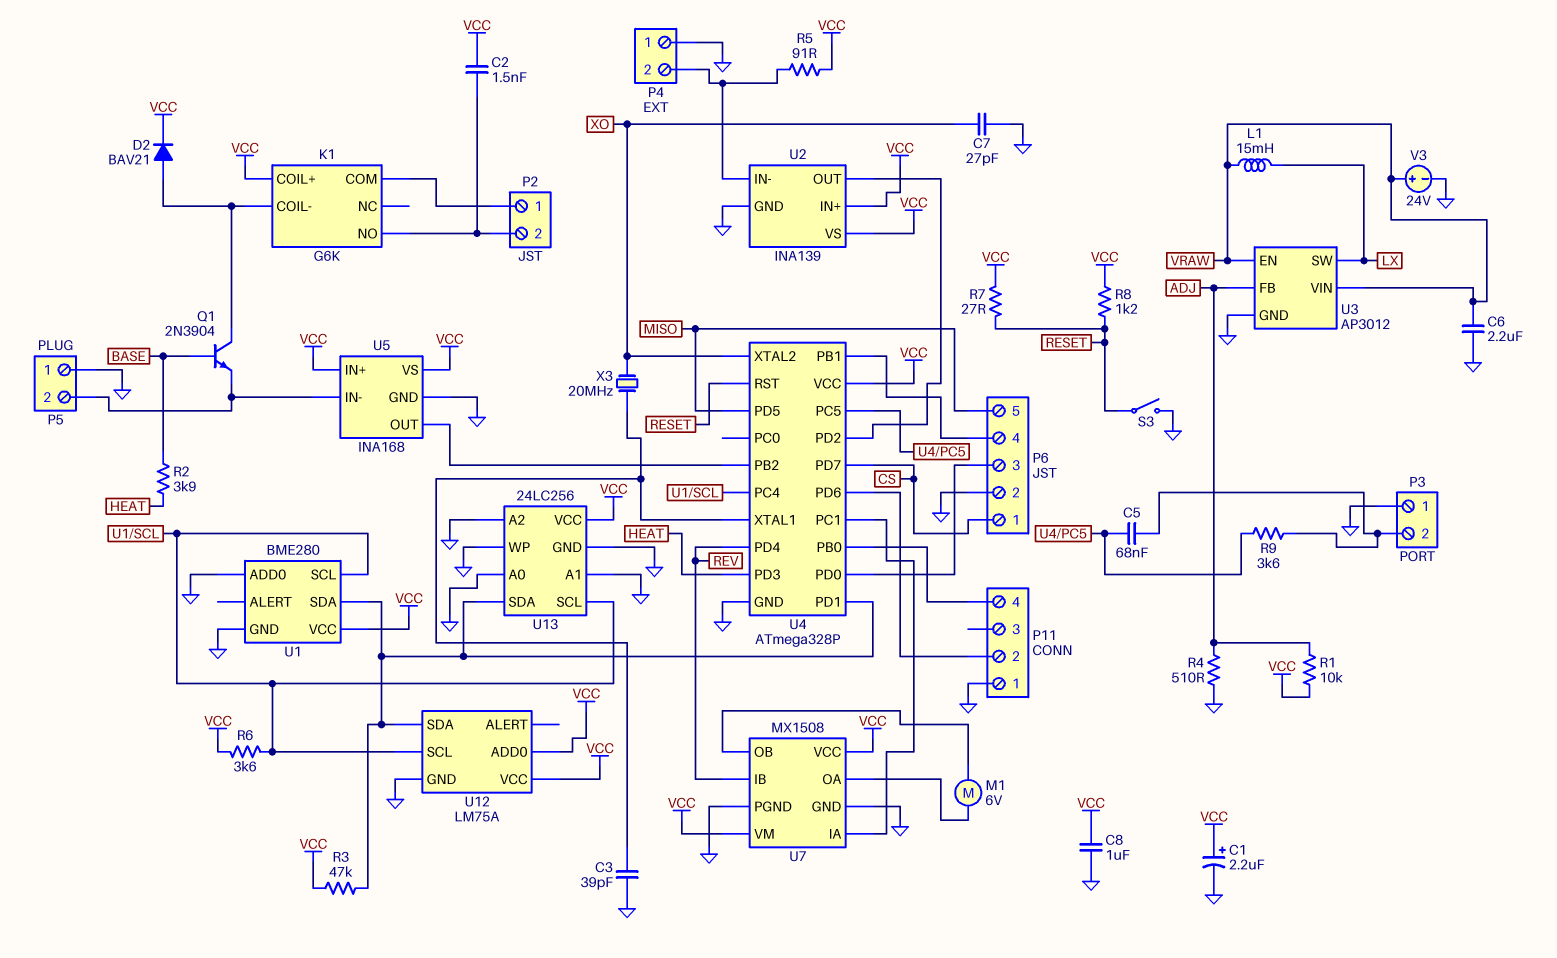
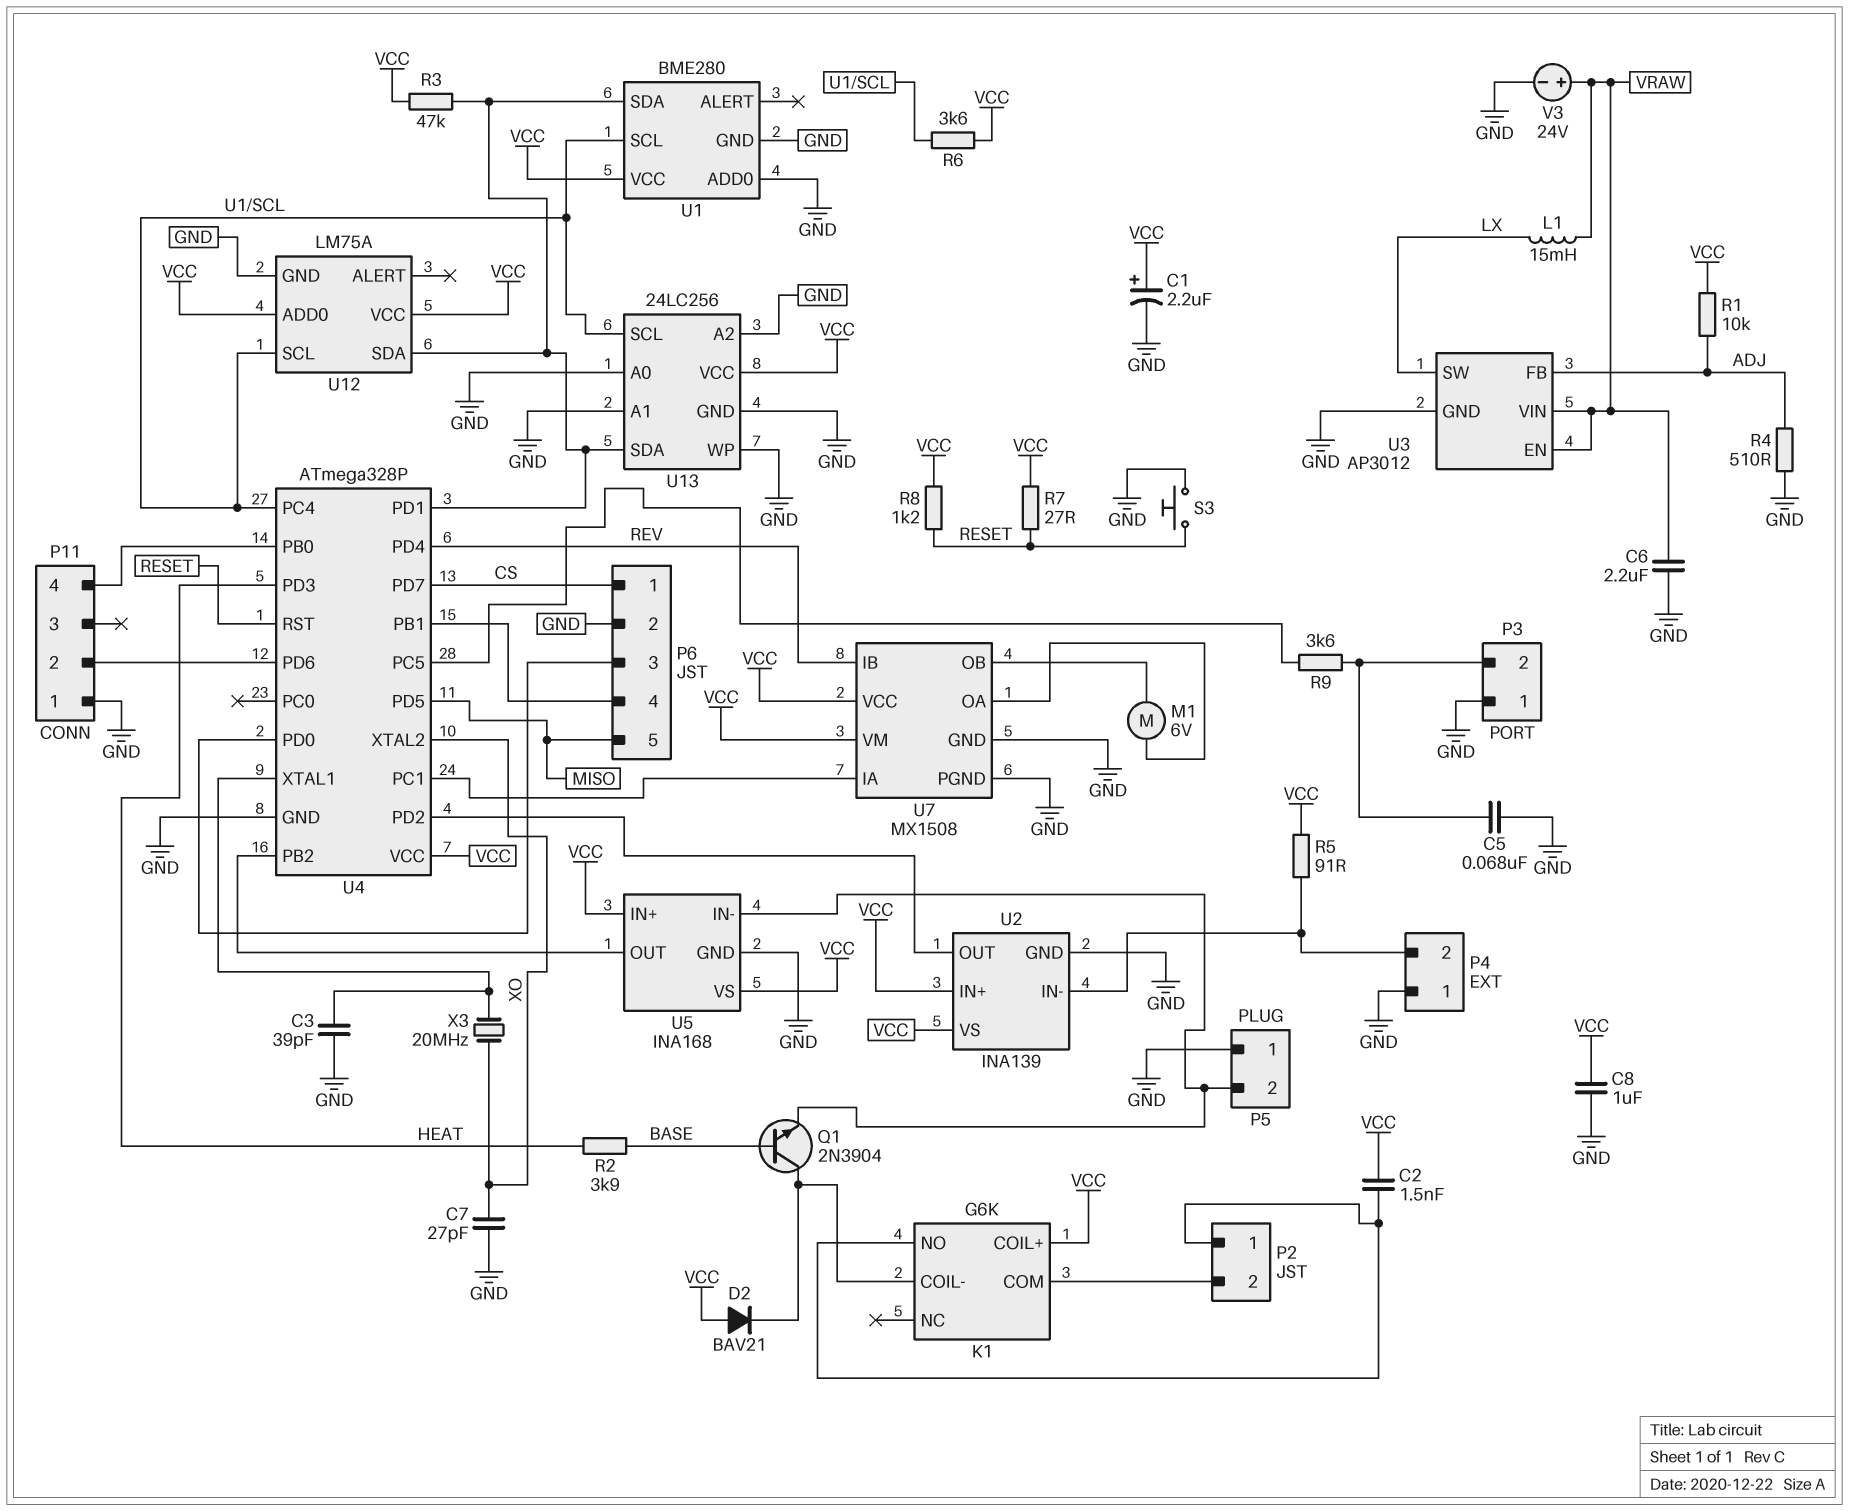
C5: 68nF (P3/2, U4/PC5) -> 68nF (GND, P3/2)
D2: diode BAV21 (A K1/COIL-, K VCC) -> diode BAV21 (A VCC, K K1/COIL-)
P2 pin 1: K1/COM -> K1/NO
P2 pin 2: K1/NO -> K1/COM
S3: switch (GND, RESET) -> button (GND, RESET)

